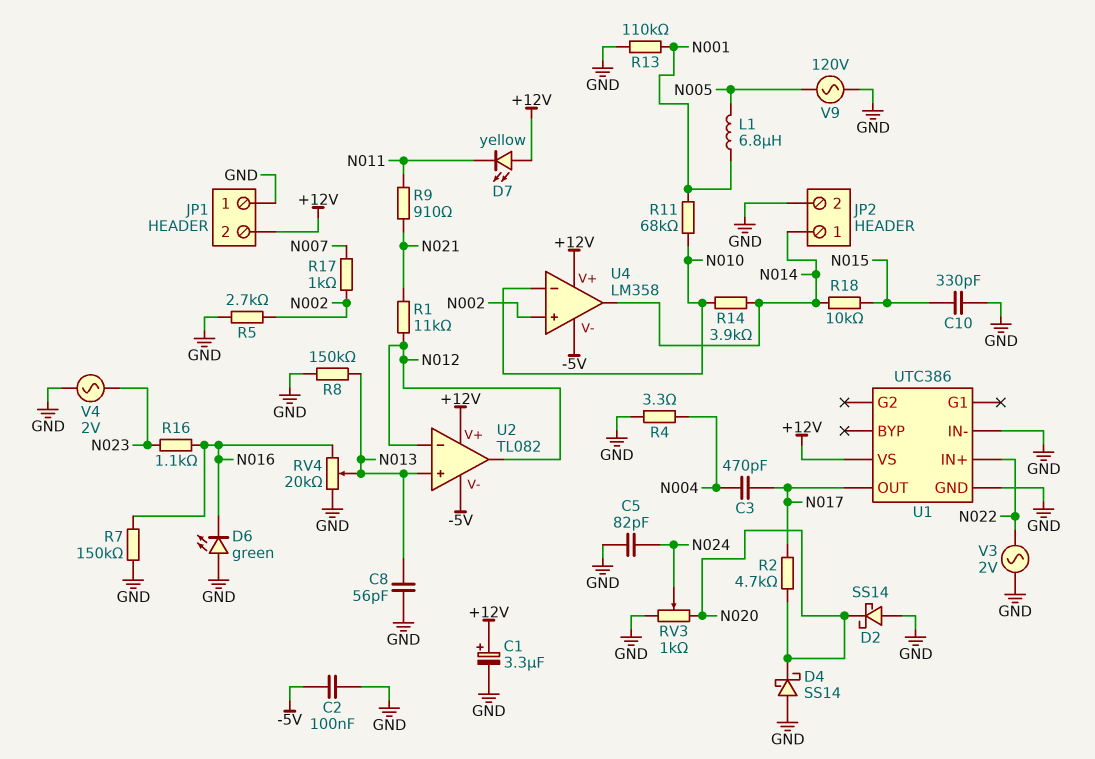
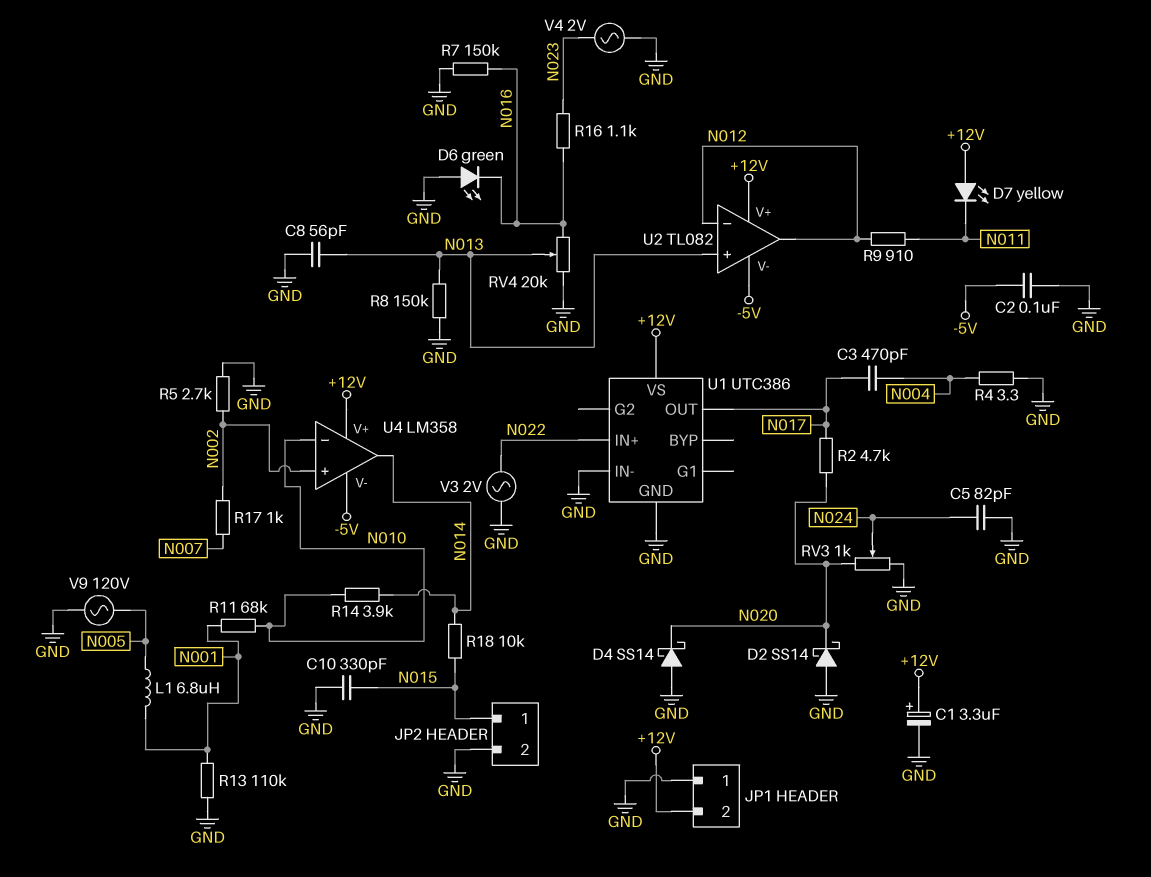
JP2 pin 1: N014 -> N015
R1: 11k (N012, N021) -> none
R9: 910 (N011, N021) -> 910 (N011, N012)

